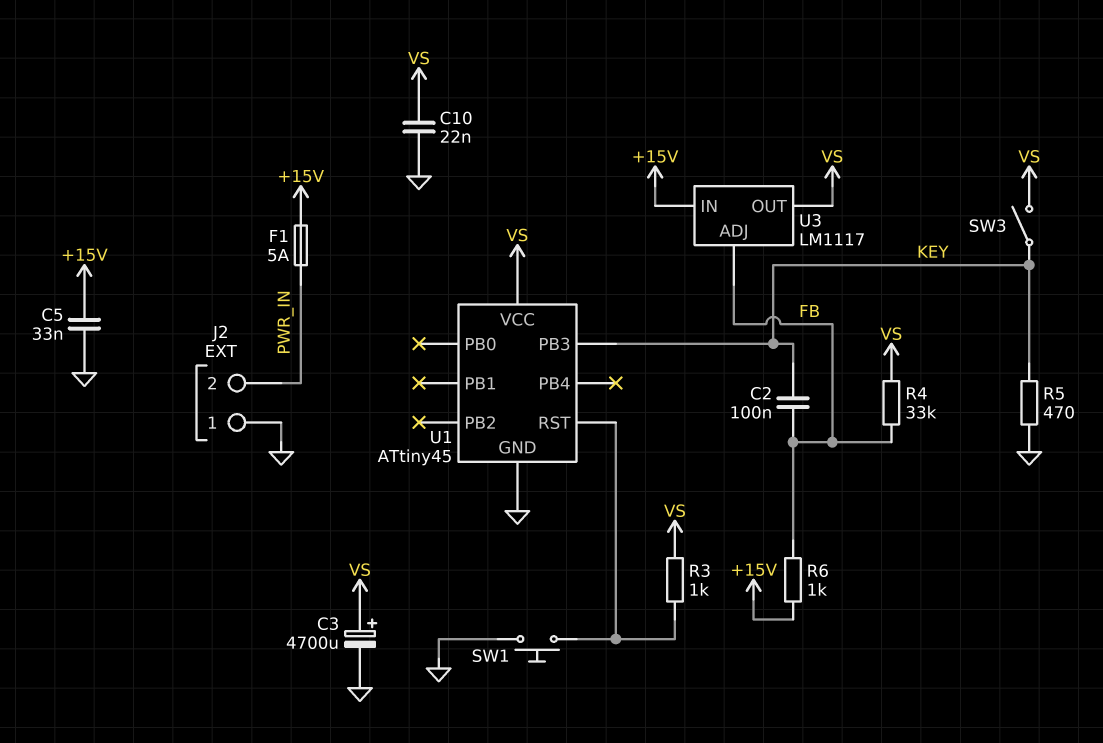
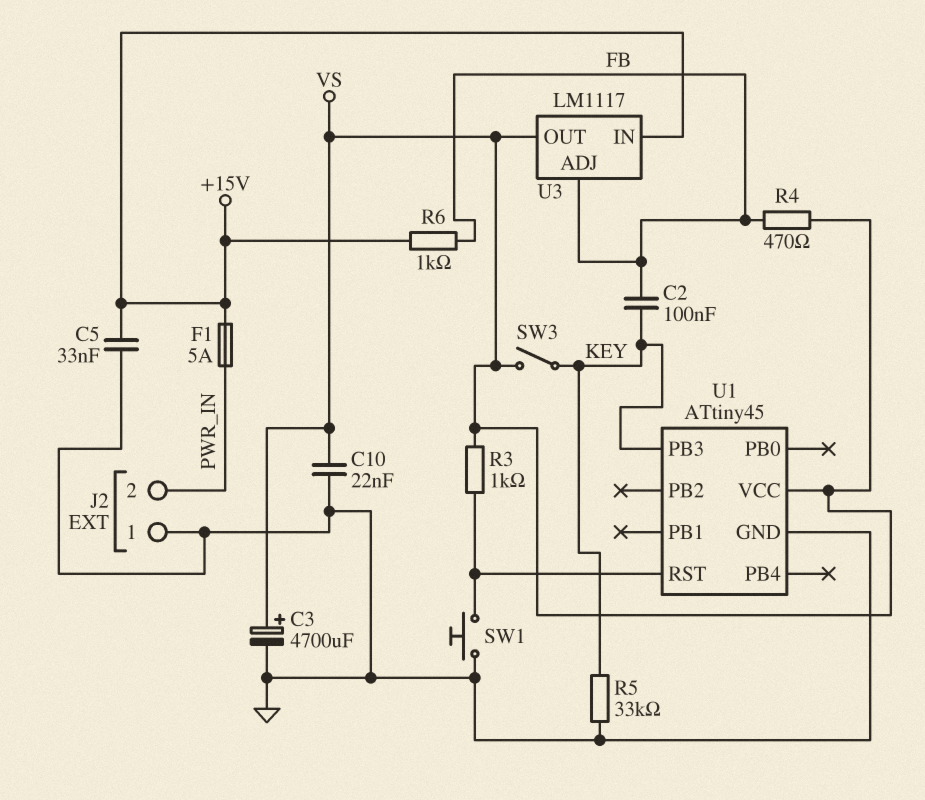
R4: 33k (FB, VS) -> 470 (FB, VS)
R5: 470 (GND, KEY) -> 33k (GND, KEY)

